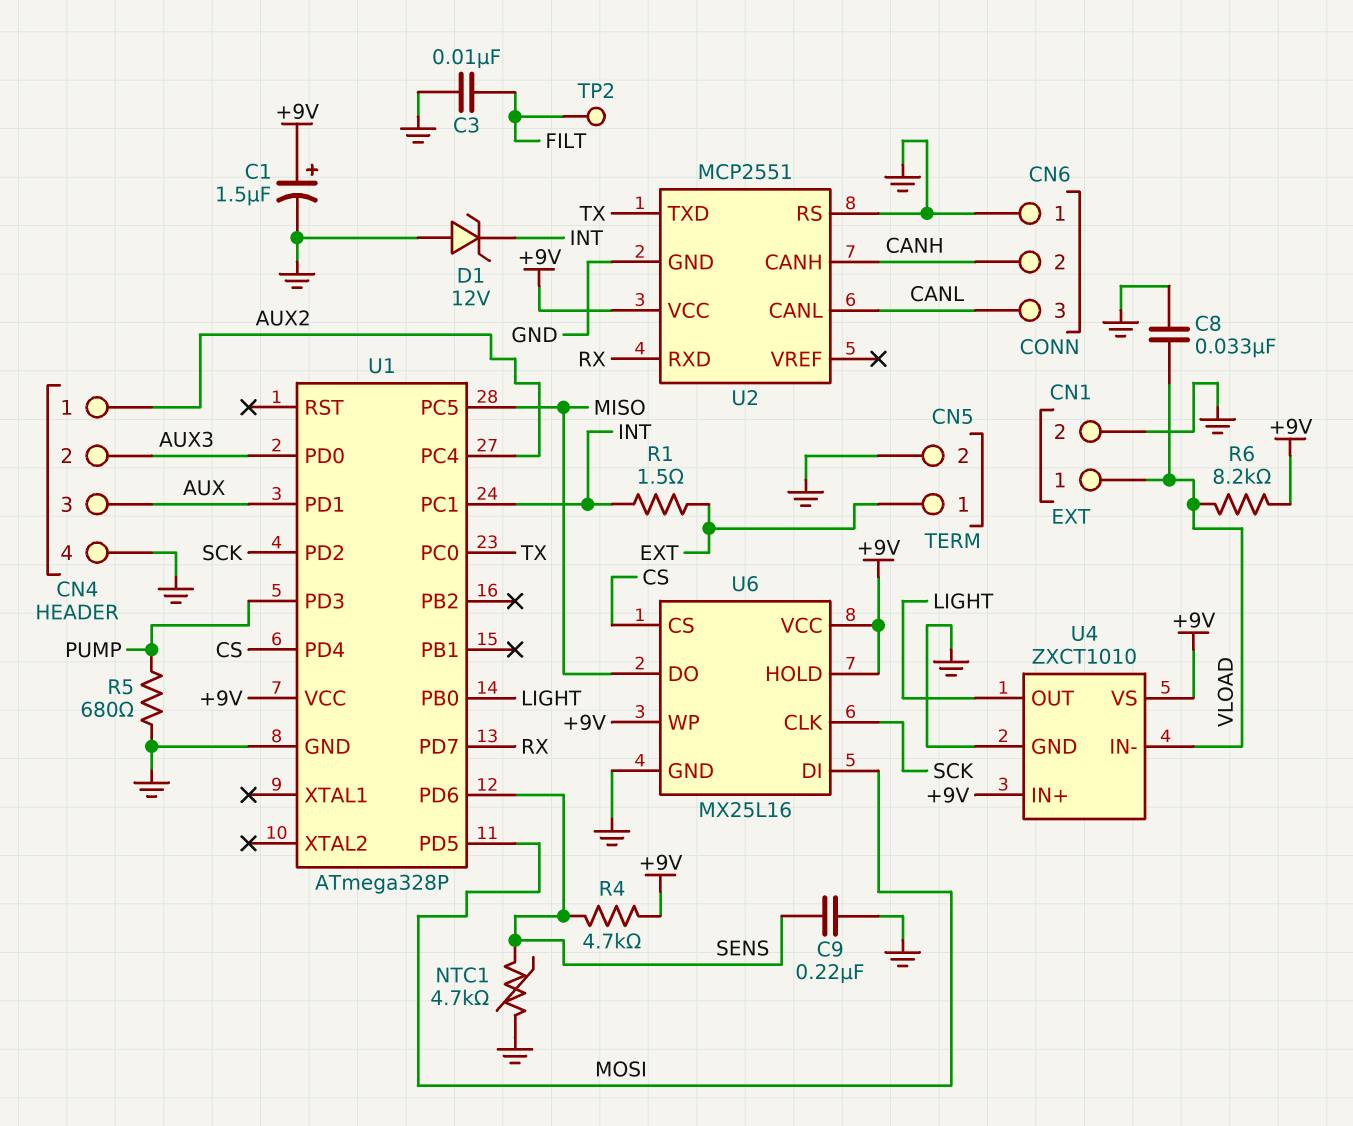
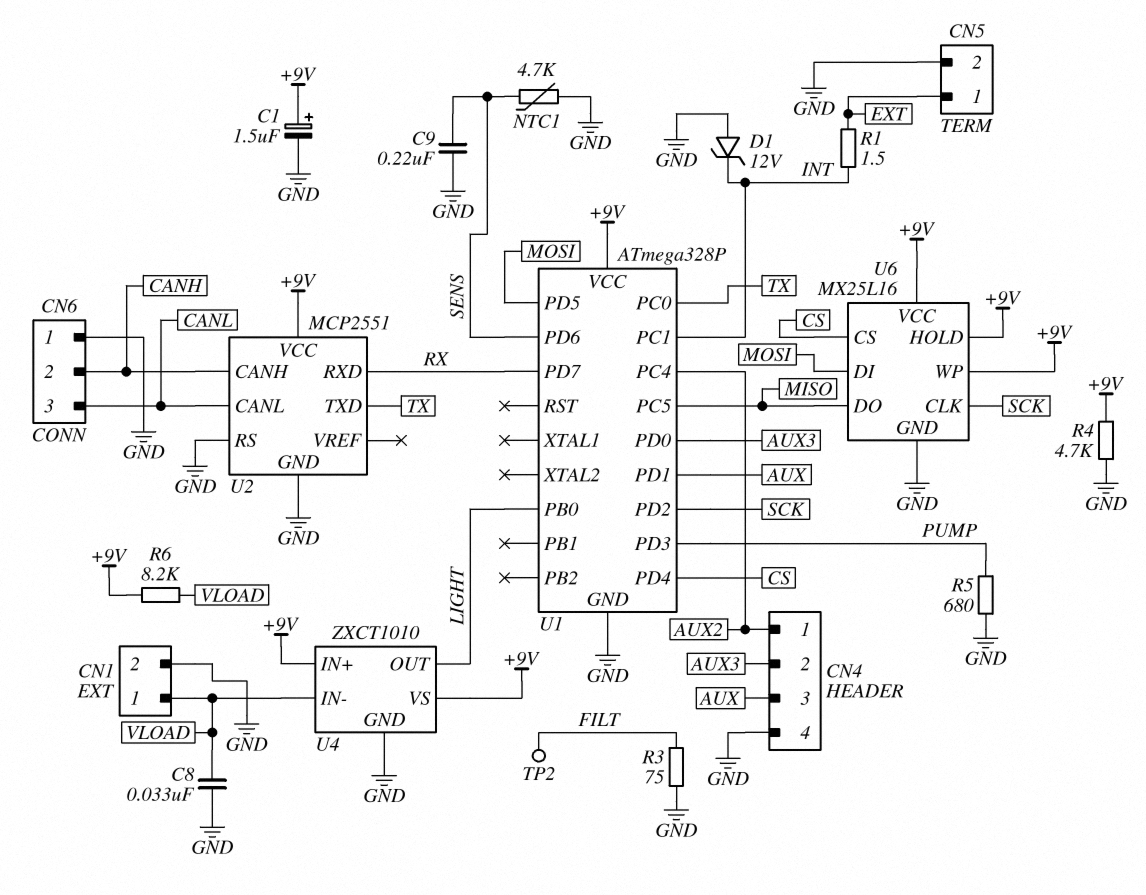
C3: 10nF (FILT, GND) -> none
R3: none -> 75 (FILT, GND)
R4: 4.7k (+9V, SENS) -> 4.7k (+9V, GND)

